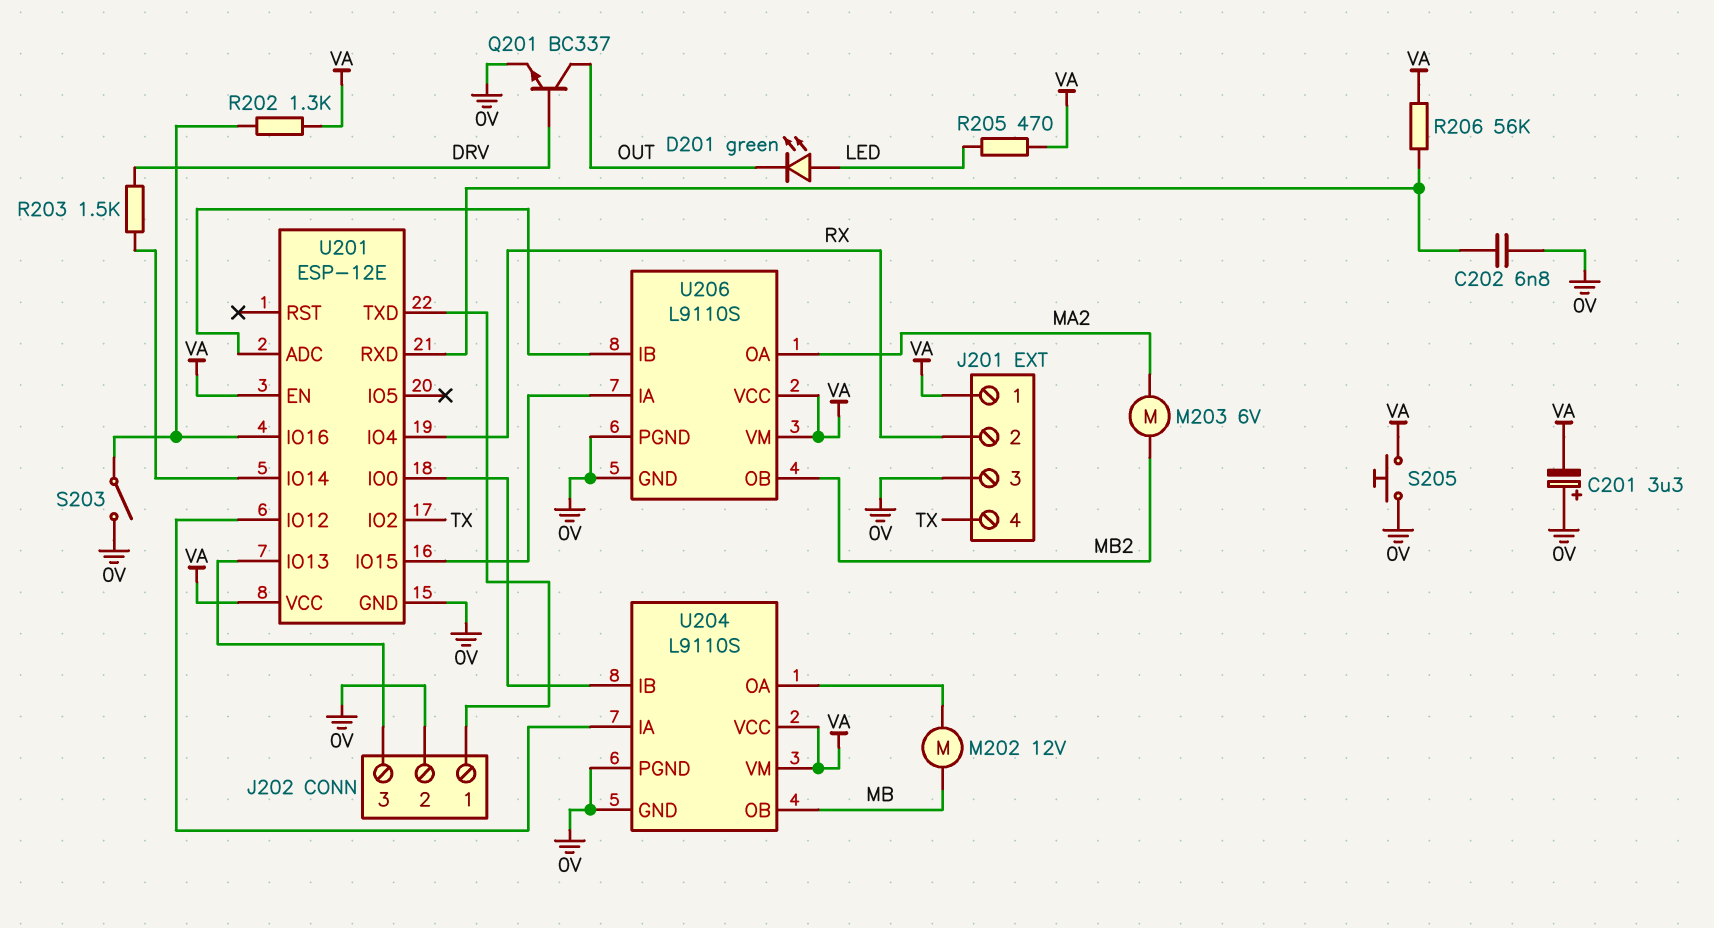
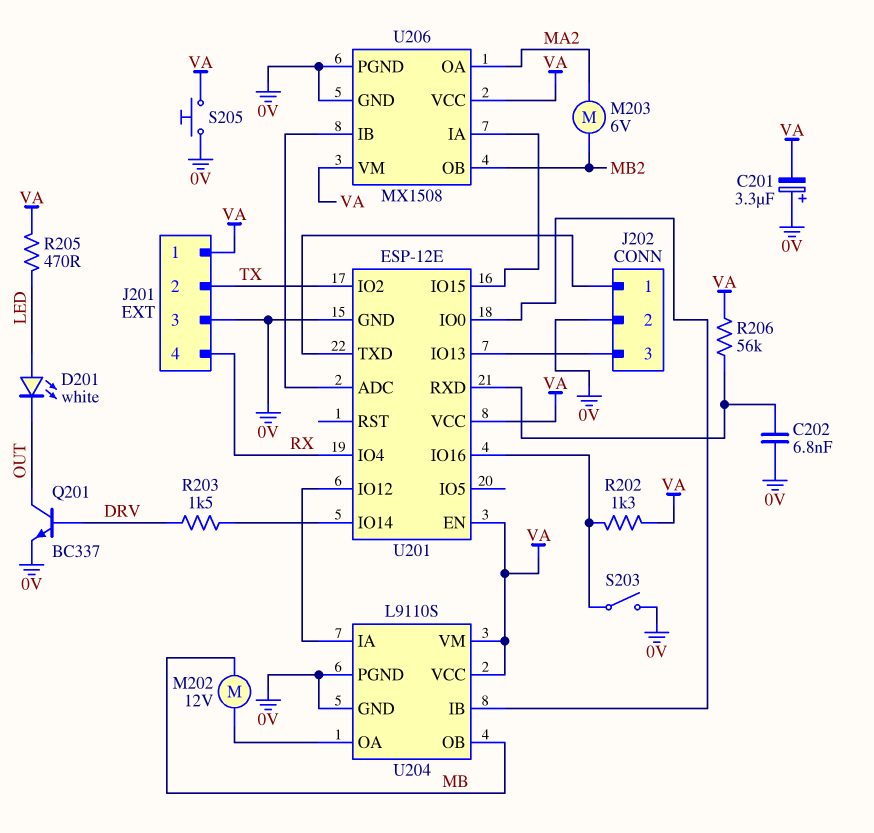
D201: LED green (A LED, K OUT) -> LED white (A LED, K OUT)
J201 pin 2: RX -> TX
J201 pin 4: TX -> RX
U206: L9110S -> MX1508

